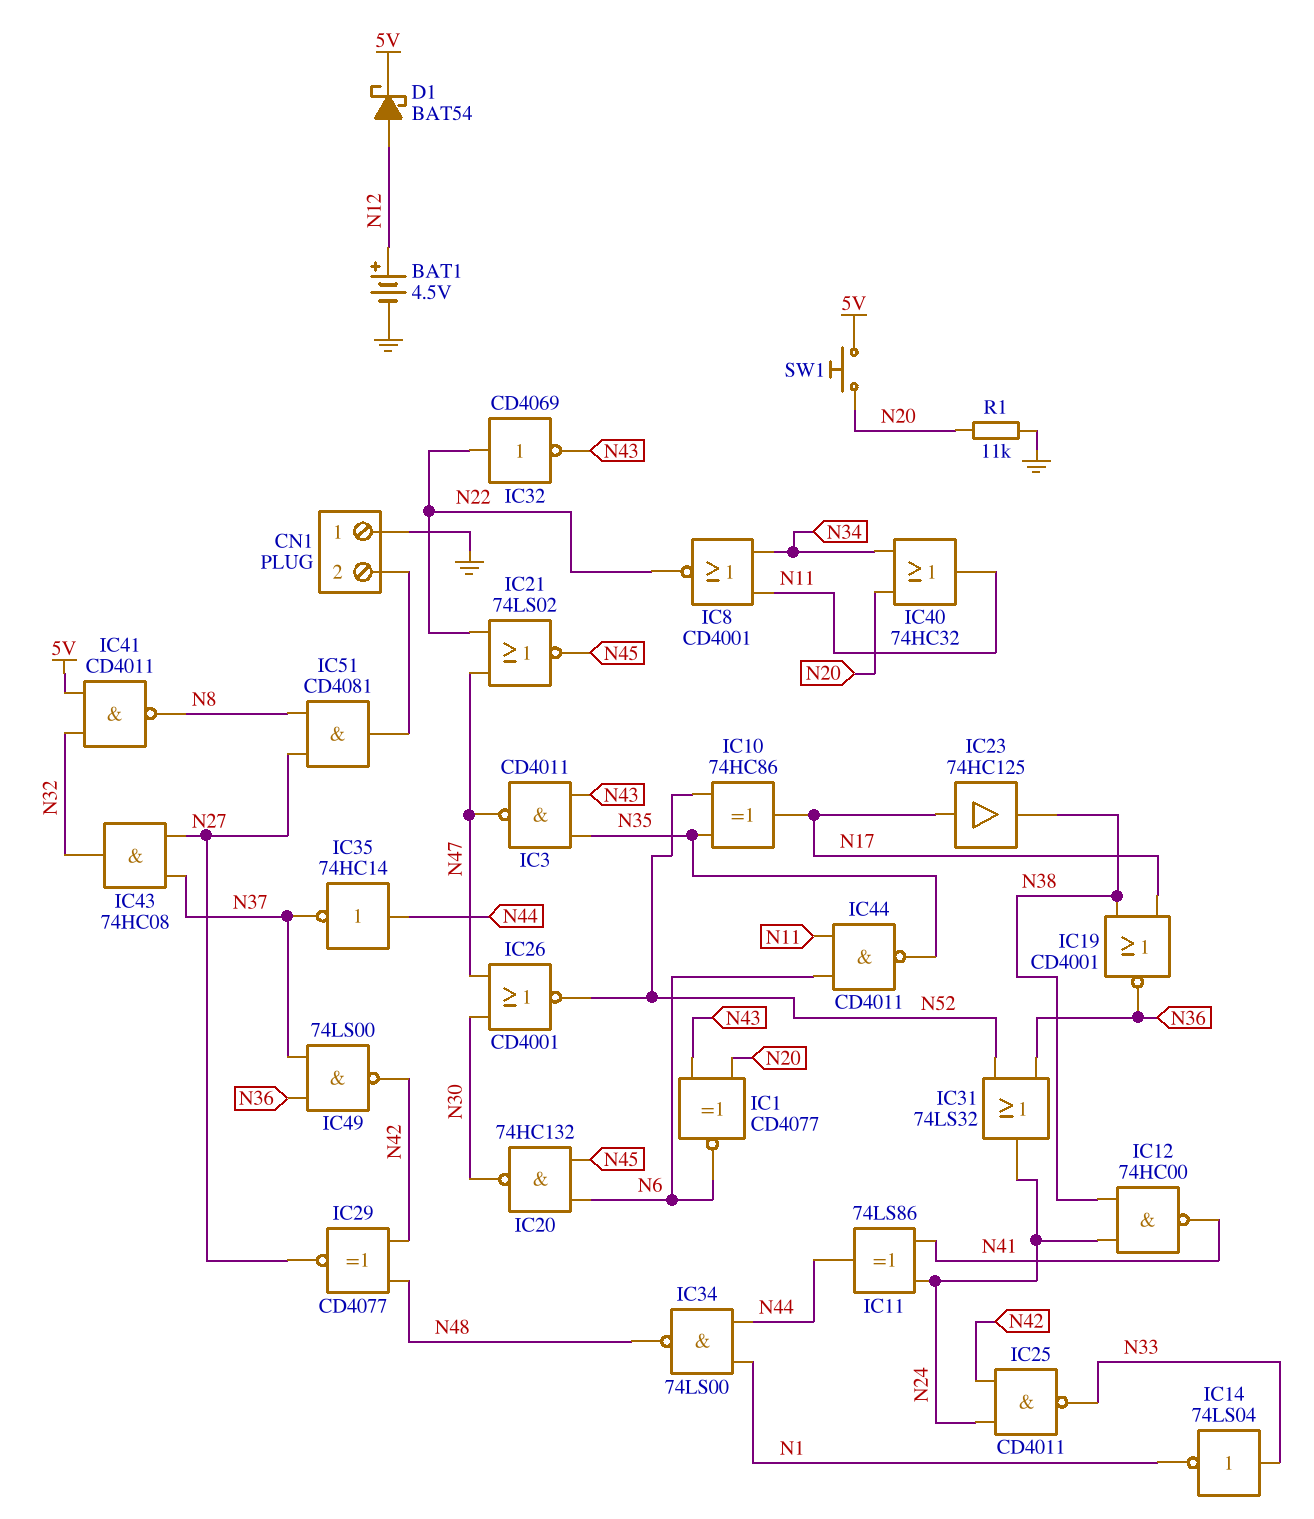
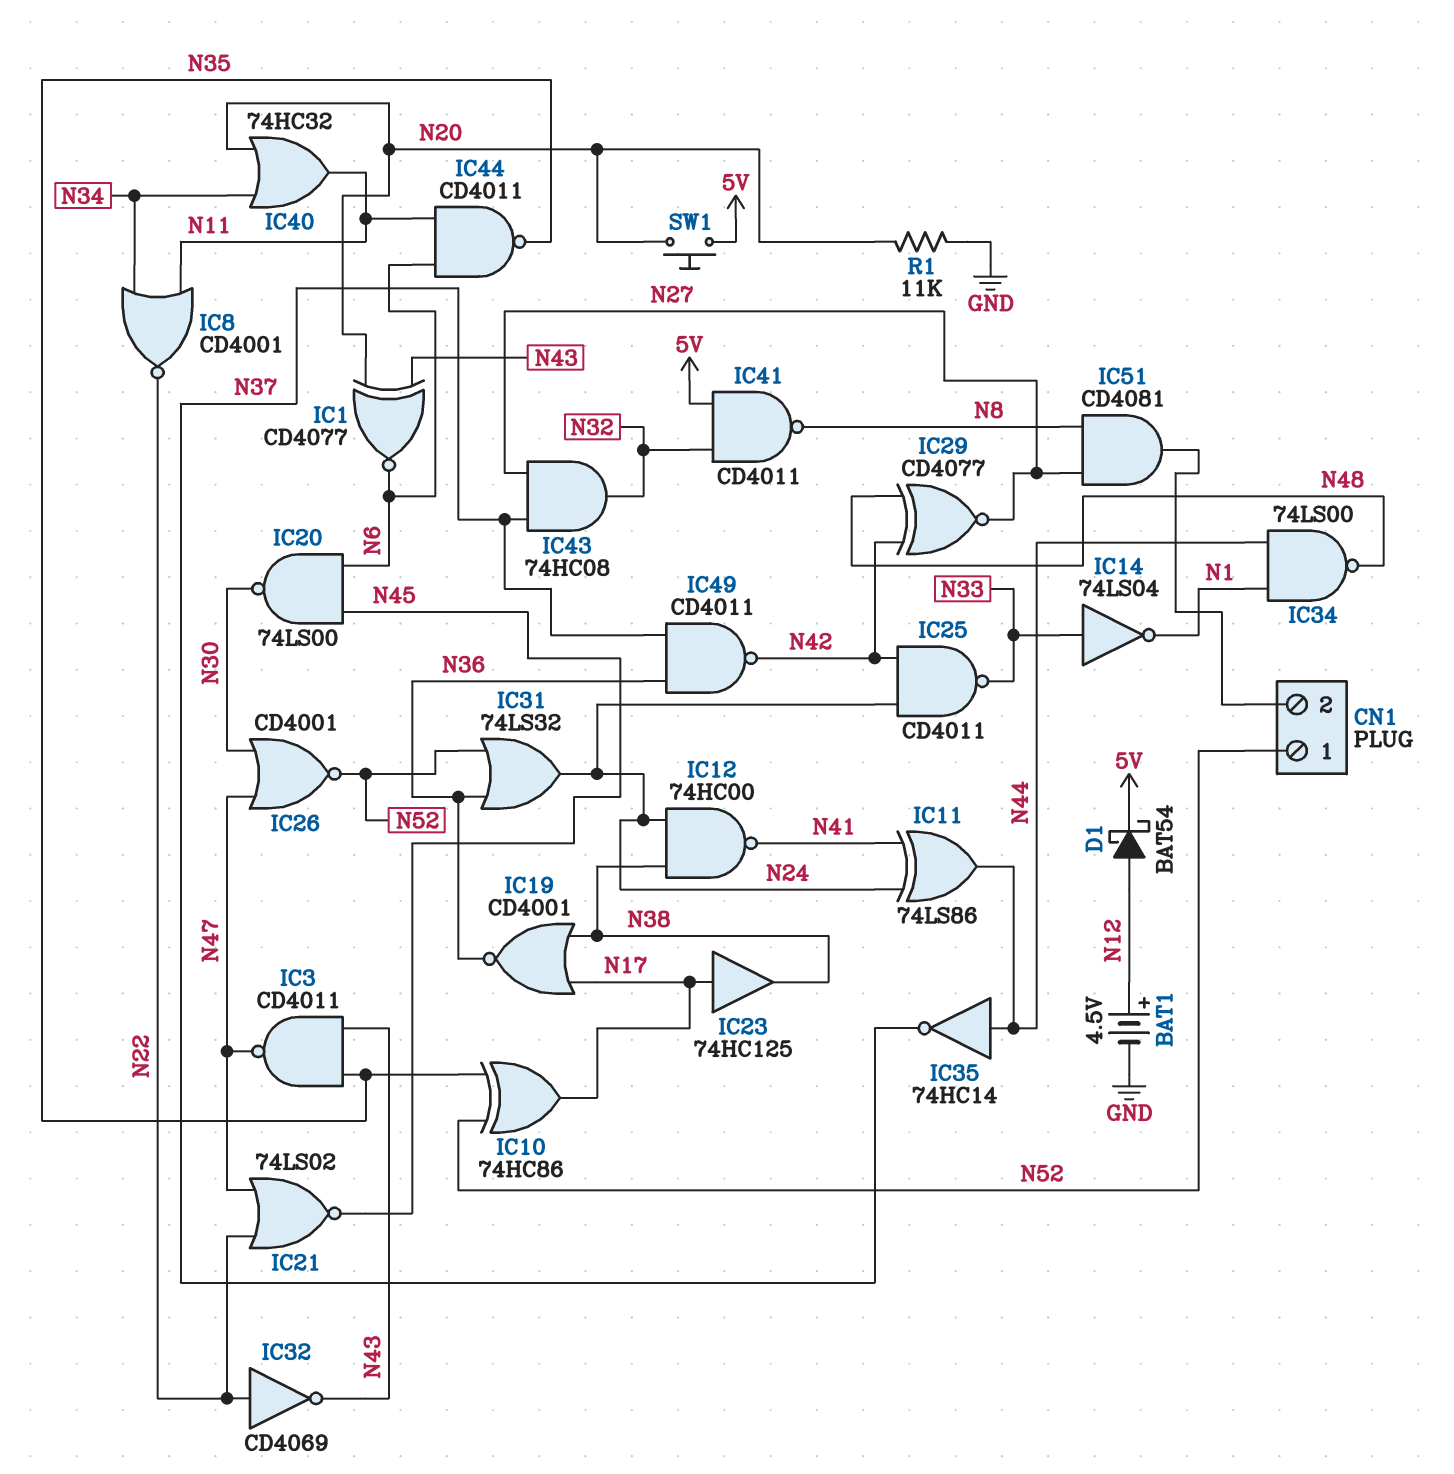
CN1 pin 1: GND -> N52
IC20: NAND 74HC132 (in N6, in N45, out N30) -> NAND 74LS00 (in N6, in N45, out N30)
IC49: NAND 74LS00 (in N36, in N37, out N42) -> NAND CD4011 (in N36, in N37, out N42)

